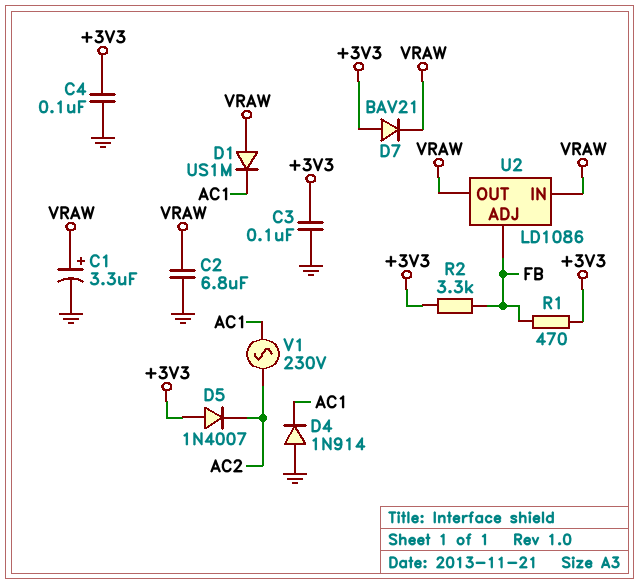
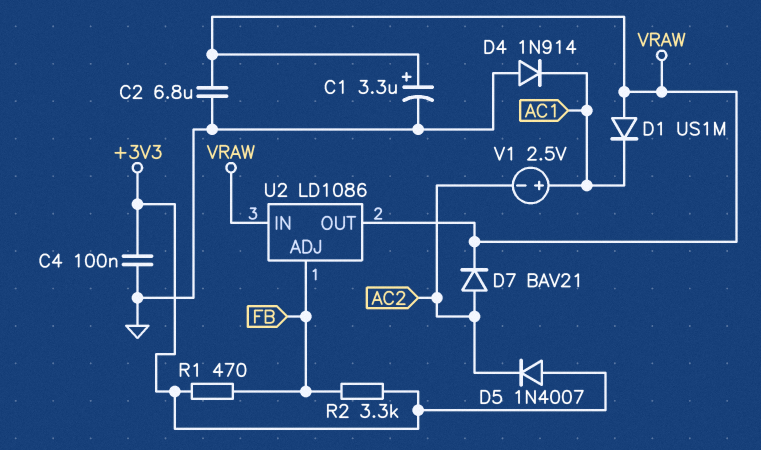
C3: 100nF (+3V3, GND) -> none
D7: diode BAV21 (A +3V3, K VRAW) -> diode BAV21 (A AC2, K VRAW)
V1: AC 230V (AC1, AC2) -> 2.5V (plus AC1, minus AC2)

